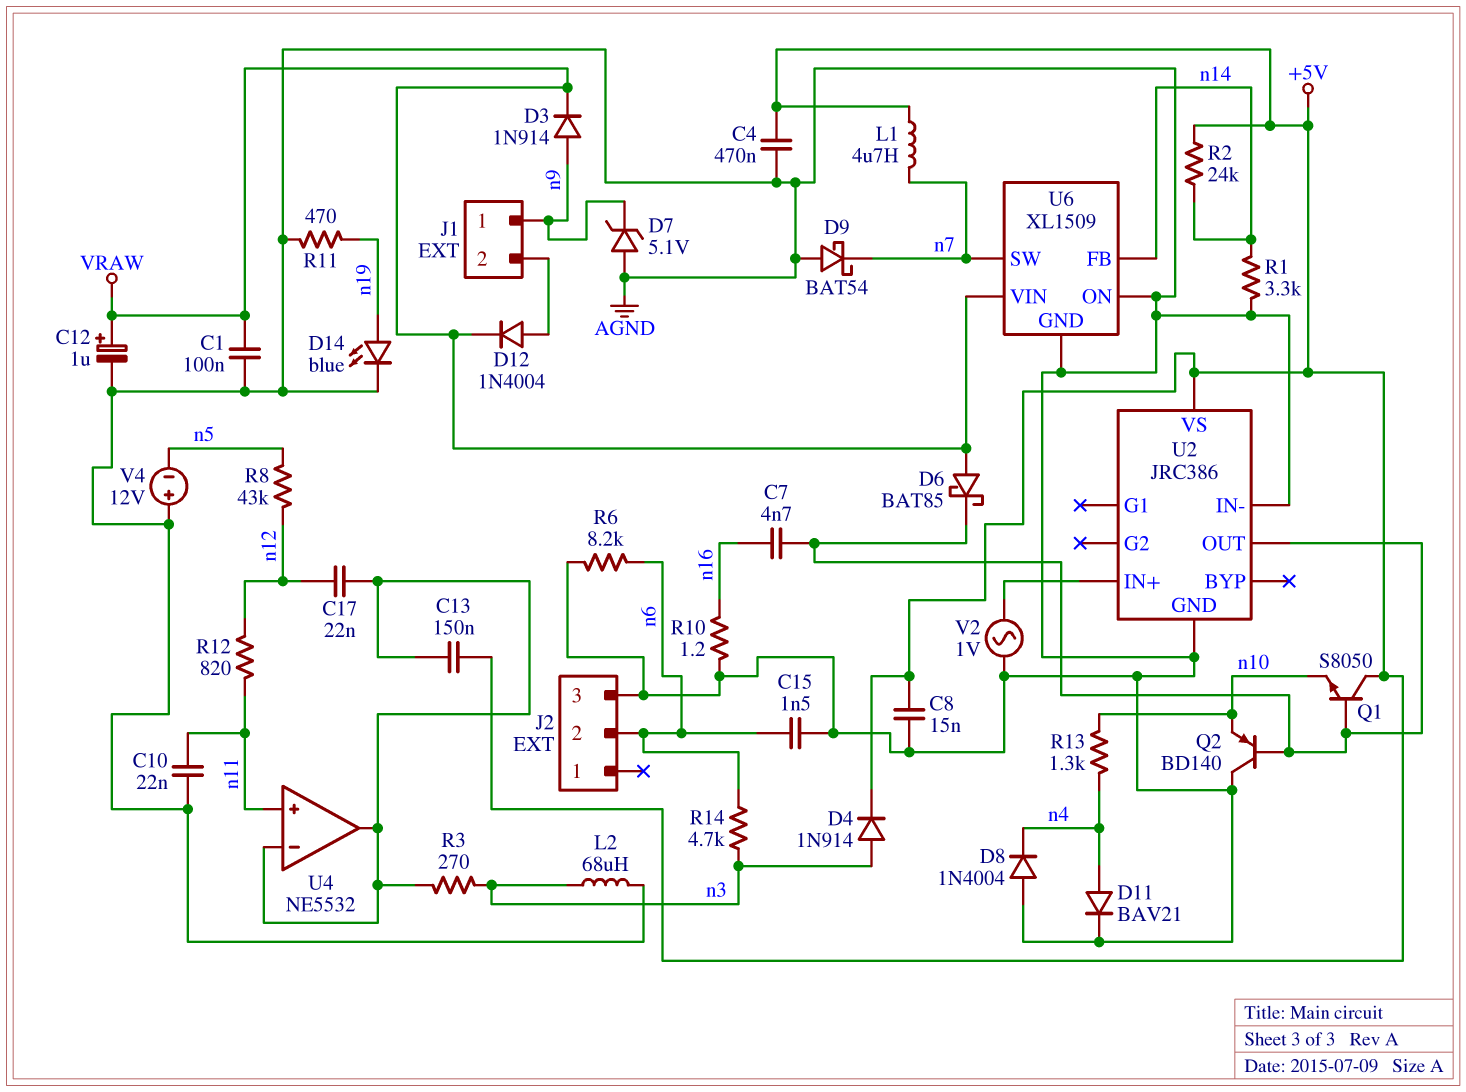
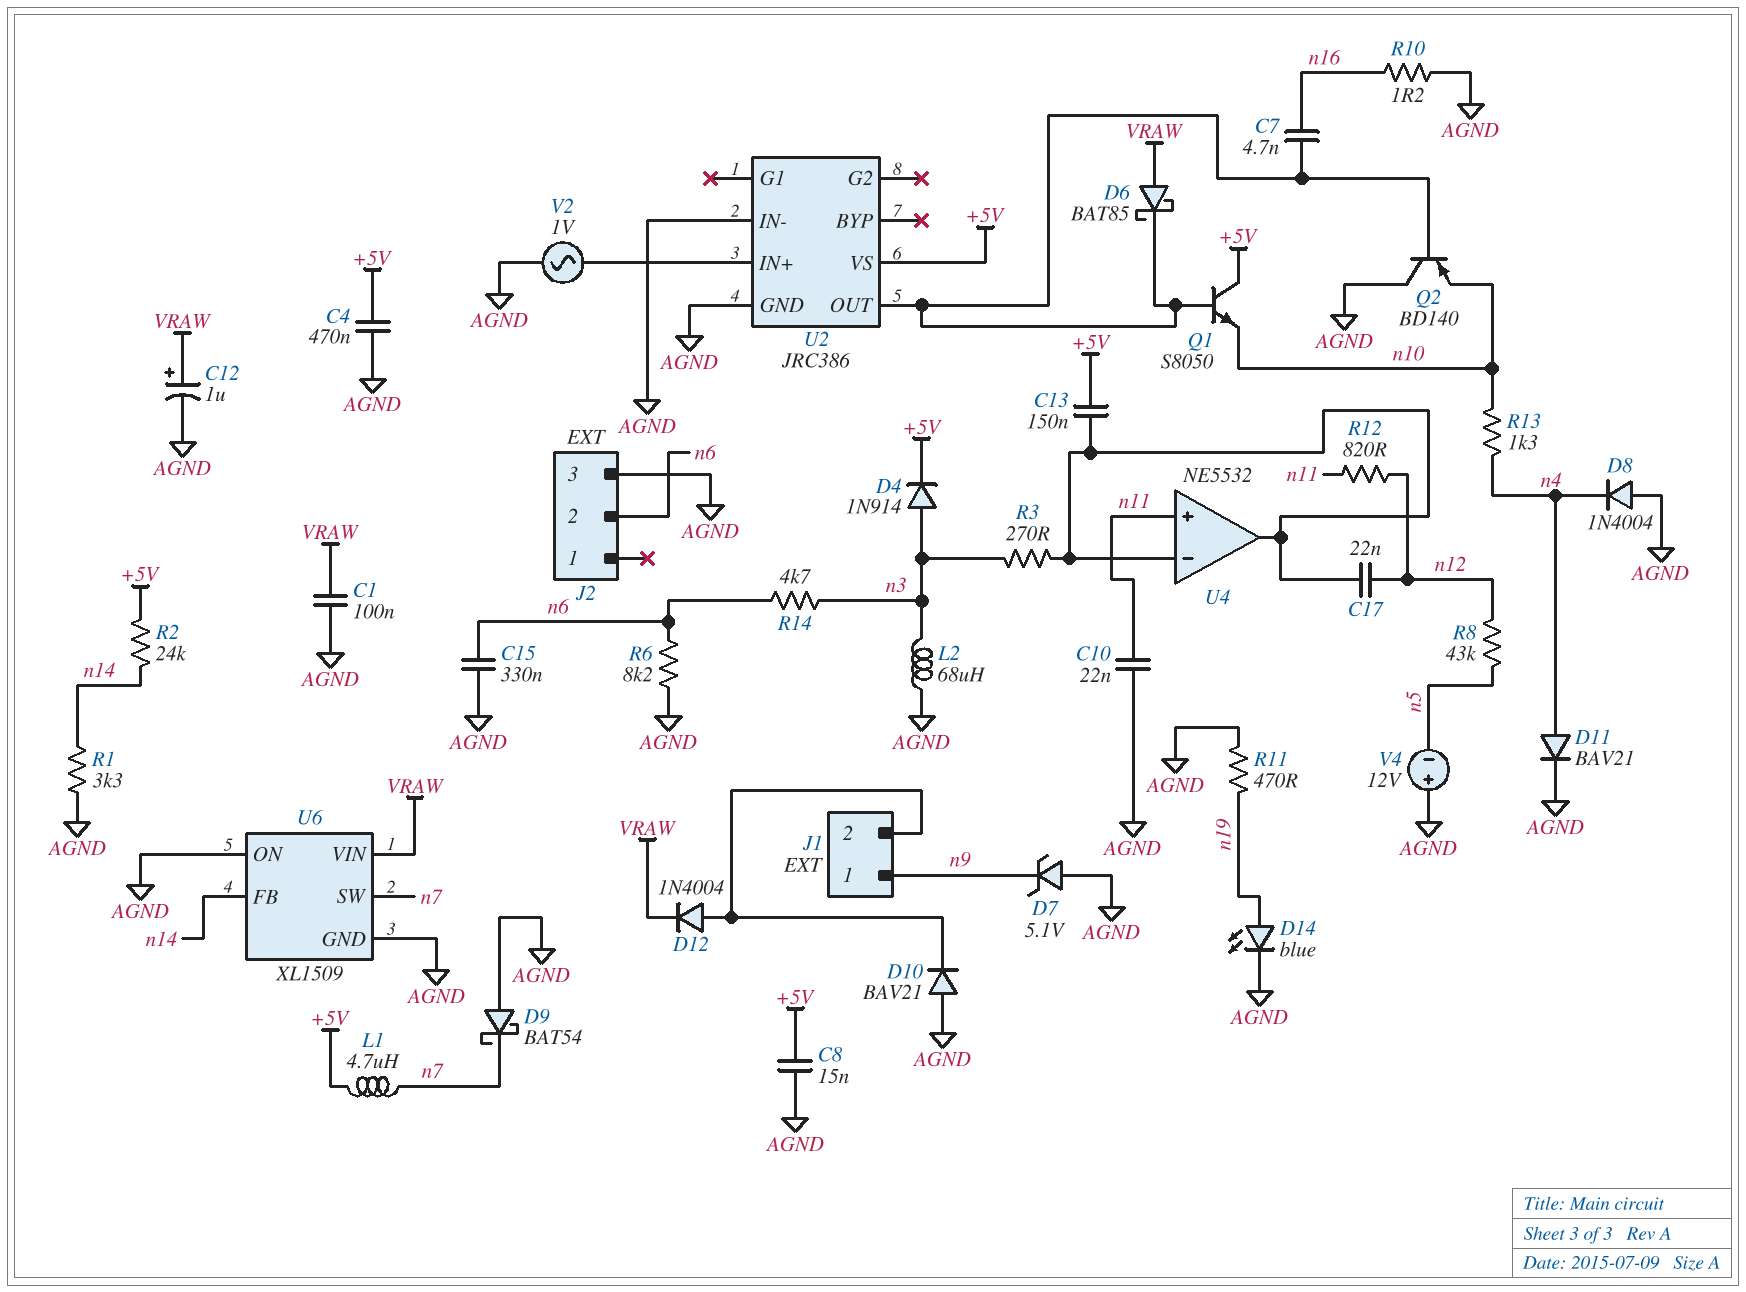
C15: 1.5nF (AGND, n6) -> 330nF (AGND, n6)
D3: diode 1N914 (A n9, K VRAW) -> none
D10: none -> diode BAV21 (A AGND, K J1/2)

